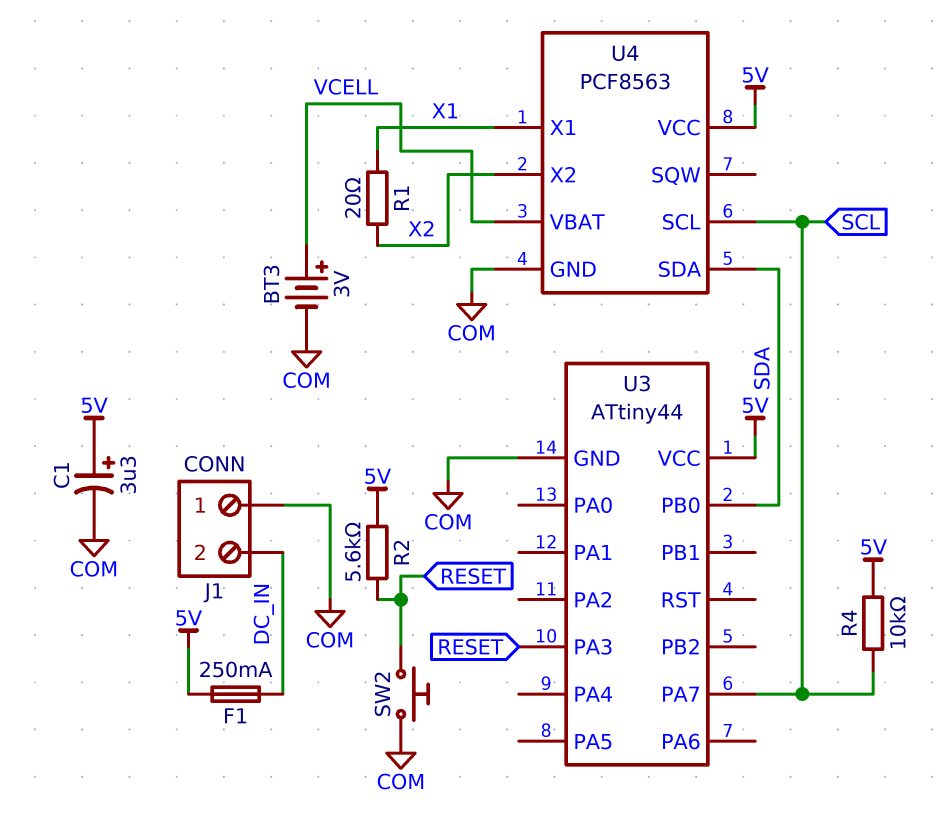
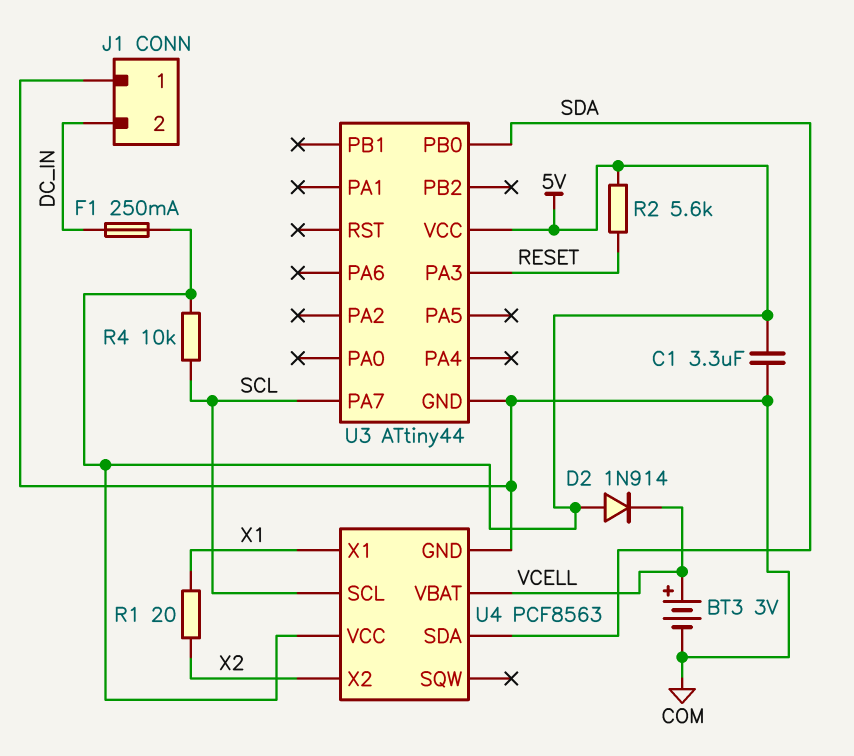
C1: 3.3uF (plus 5V, minus COM) -> 3.3uF (5V, COM)
D2: none -> diode 1N914 (A 5V, K VCELL)
SW2: button (COM, RESET) -> none

